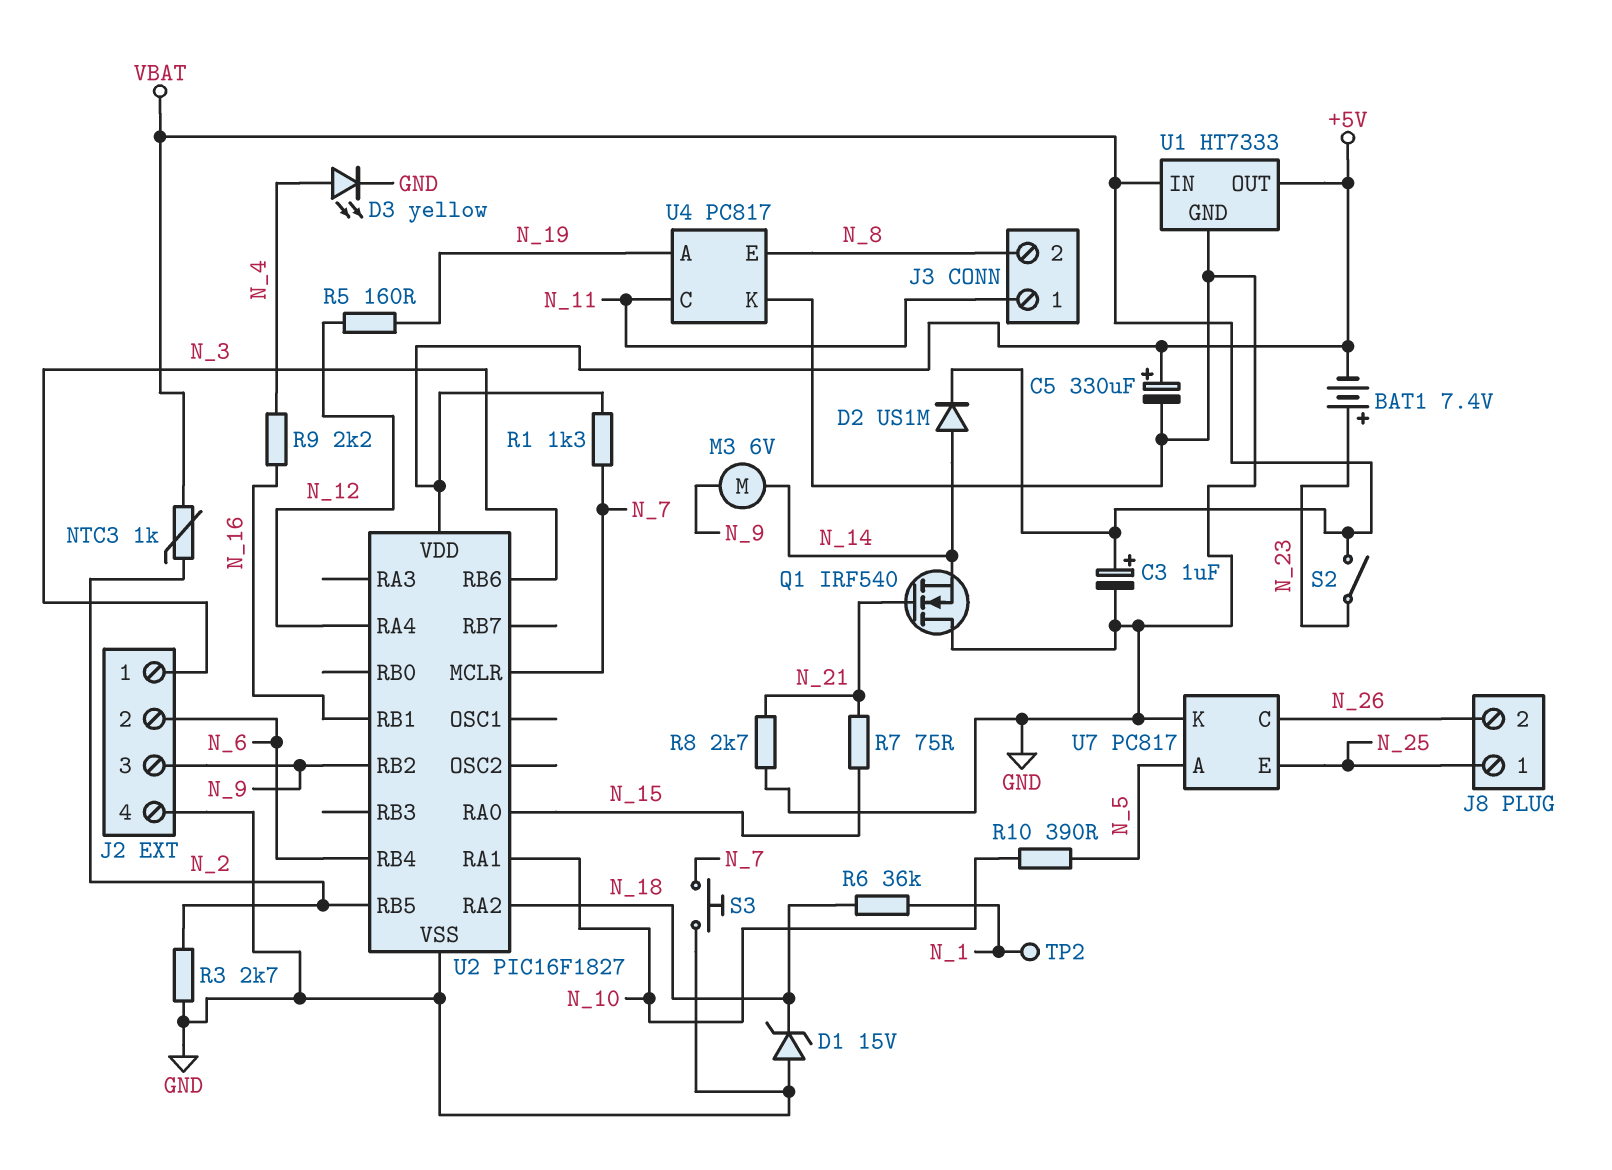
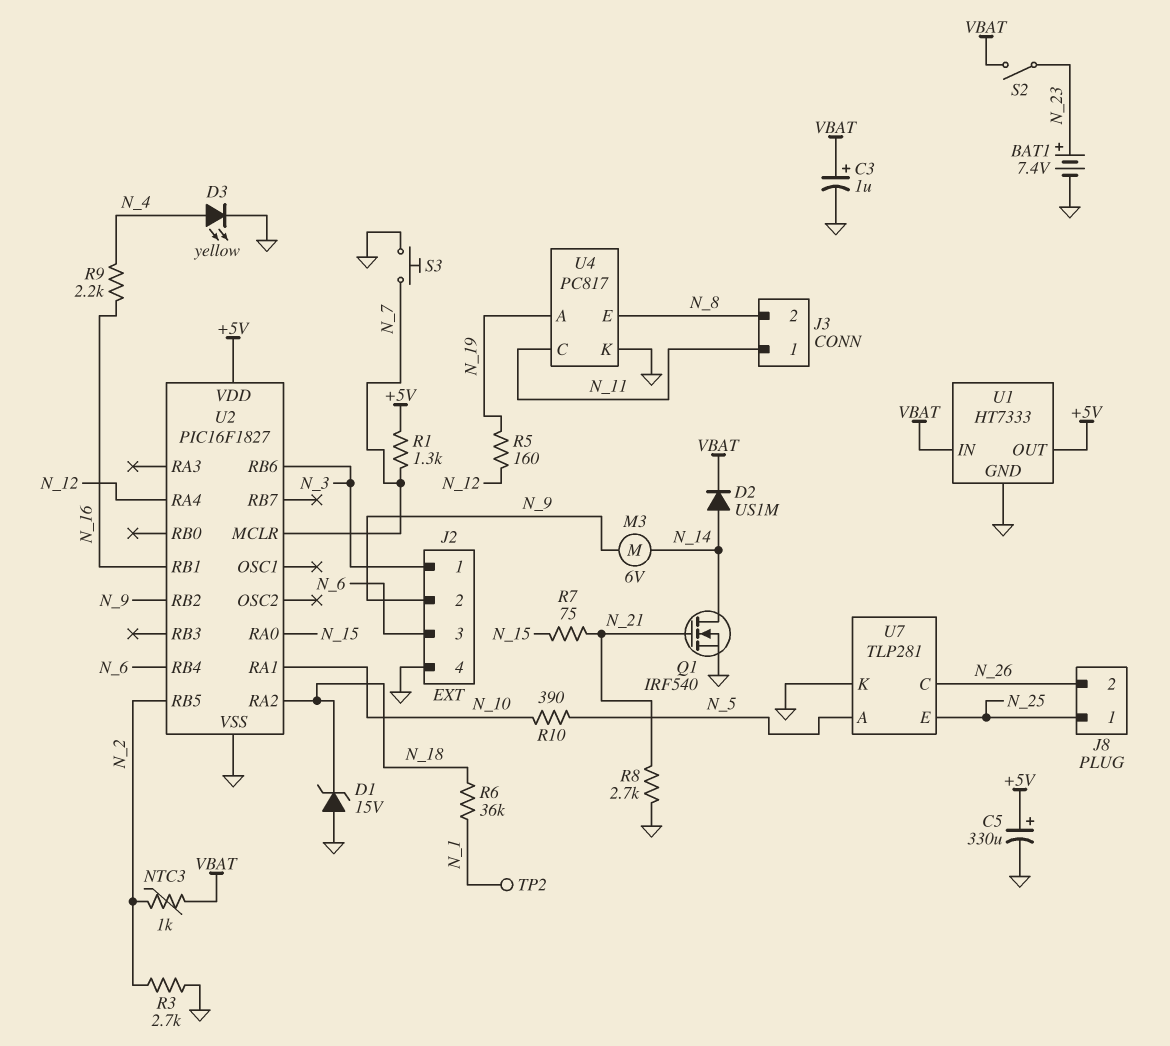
BAT1: 7.4V (plus N_23, minus +5V) -> 7.4V (plus N_23, minus GND)
J2 pin 2: N_6 -> N_9
J2 pin 3: N_9 -> N_6
Q1: NMOS IRF540 (G N_21, D GND, S N_14) -> NMOS IRF540 (G N_21, D N_14, S GND)
U7: PC817 -> TLP281

